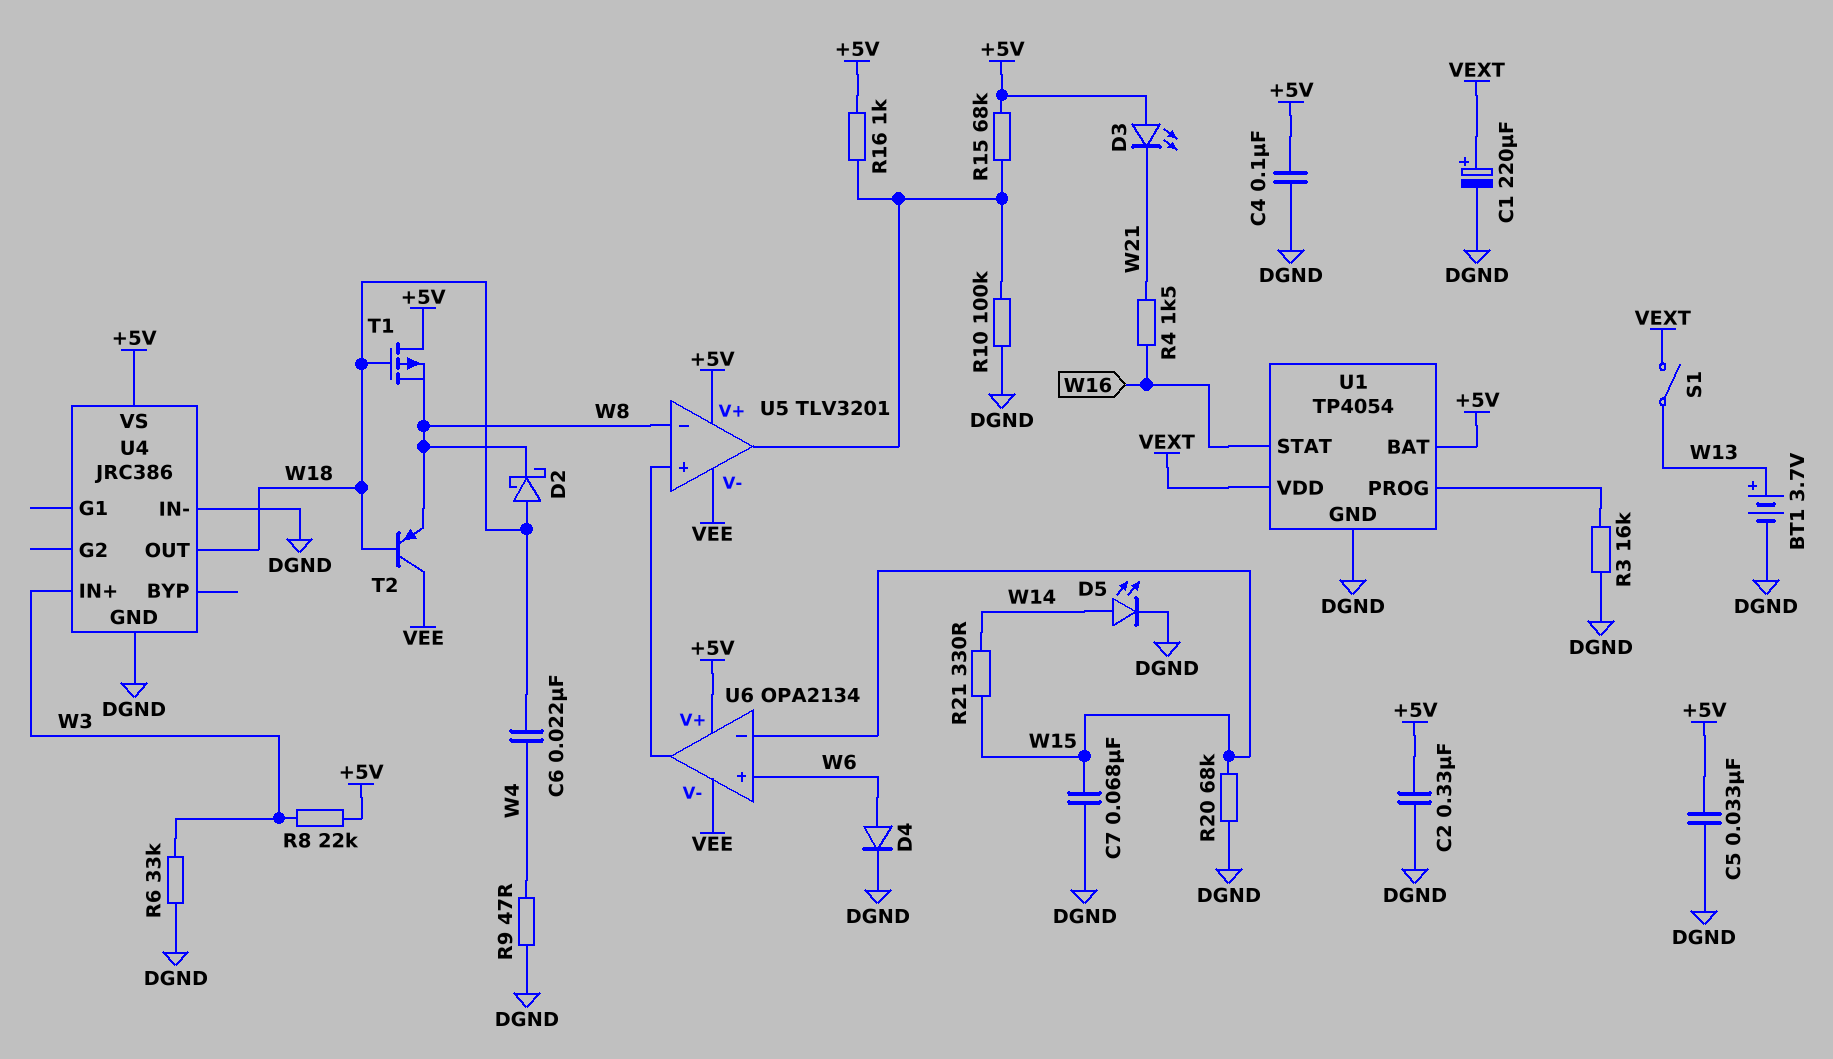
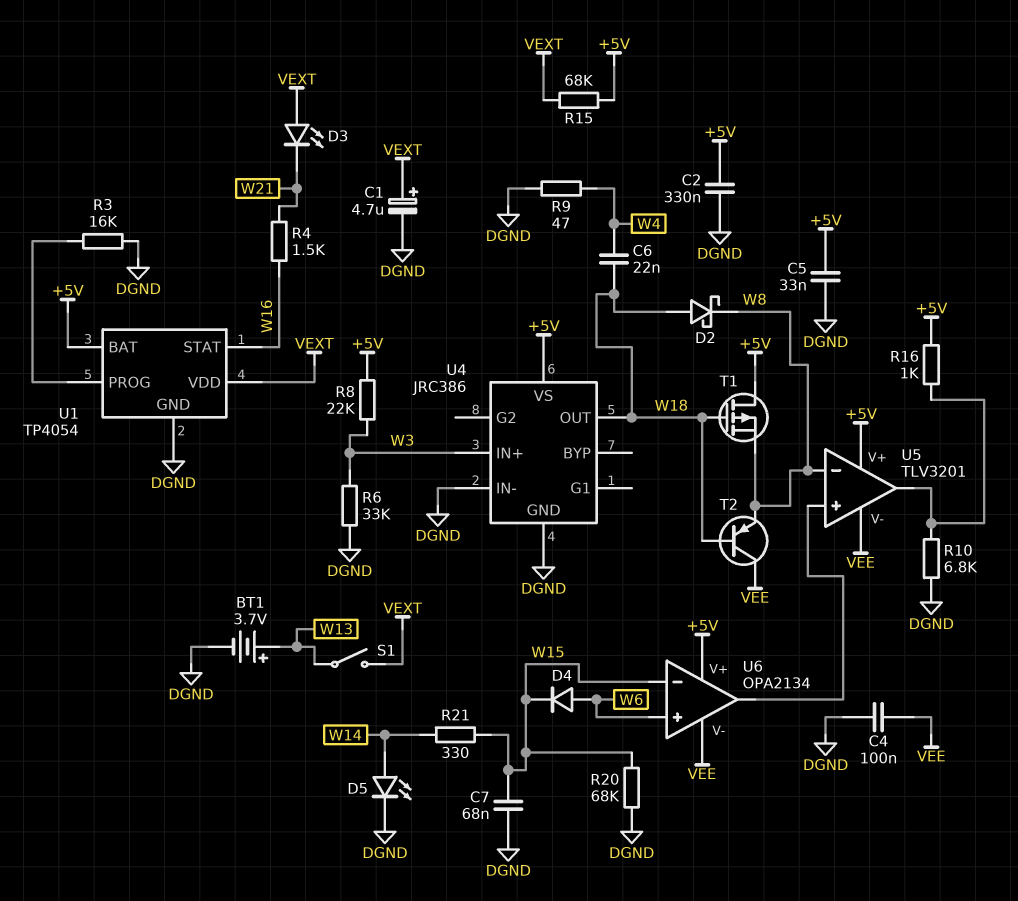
C1: 220uF (plus VEXT, minus DGND) -> 4.7uF (plus VEXT, minus DGND)
C4: 100nF (+5V, DGND) -> 100nF (DGND, VEE)
D3: LED (A +5V, K W21) -> LED (A VEXT, K W21)
D4: diode (A W6, K DGND) -> diode (A W6, K W15)
R10: 100k (DGND, U5/out) -> 6.8k (DGND, U5/out)
R15: 68k (+5V, U5/out) -> 68k (+5V, VEXT)

